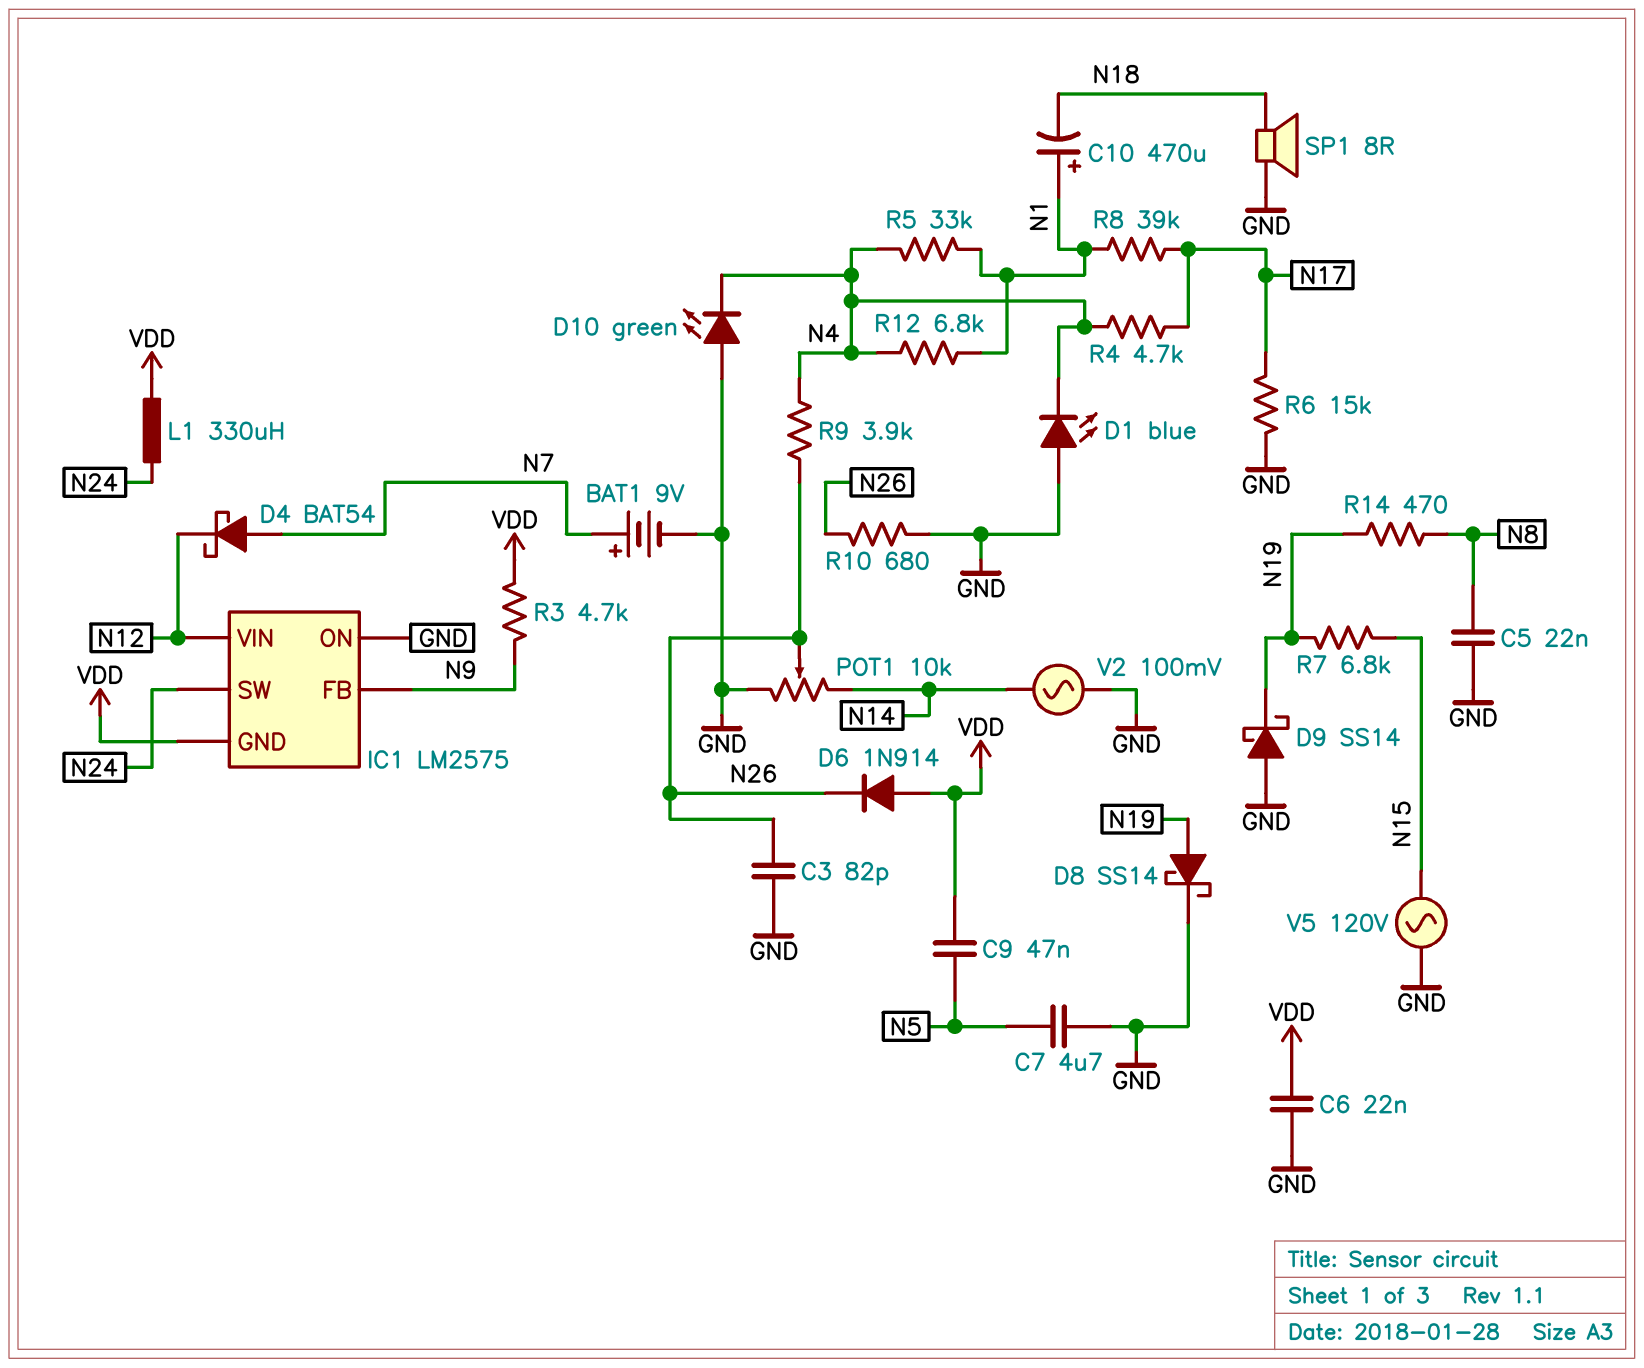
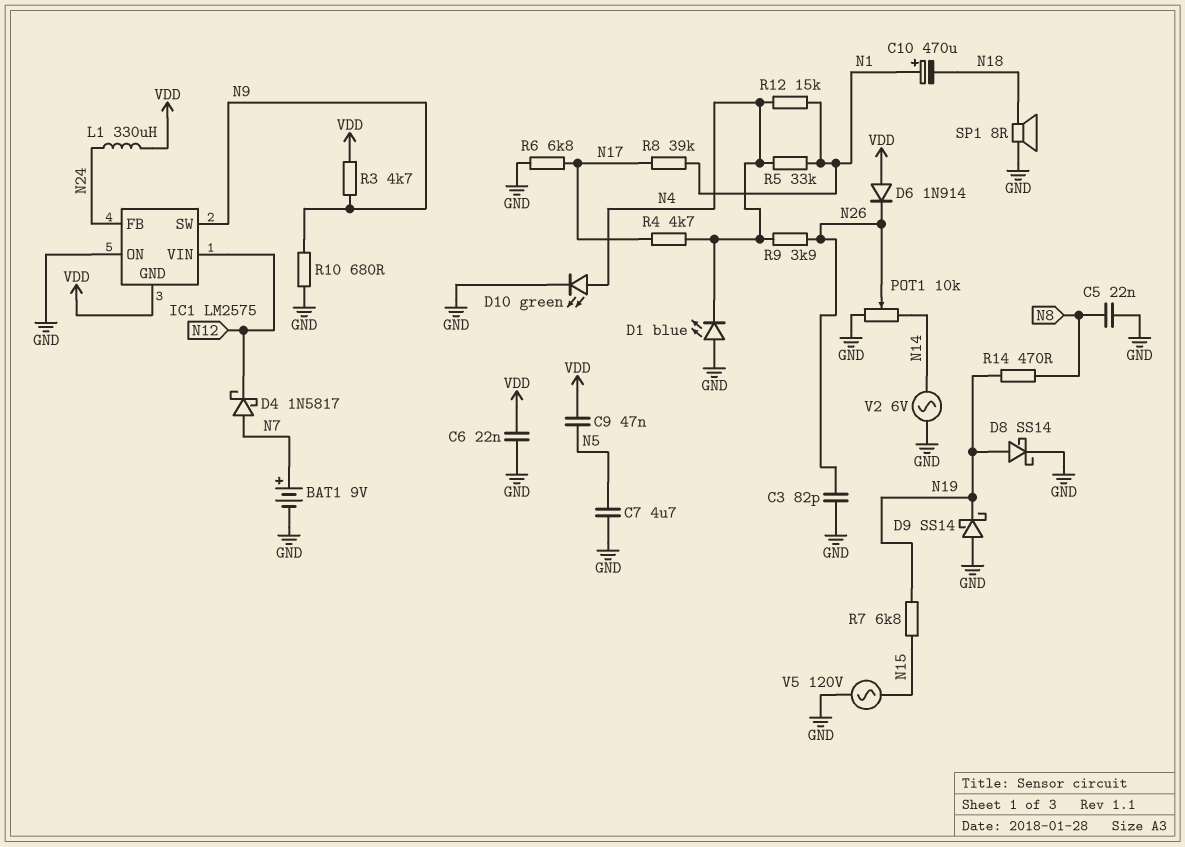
D4: schottky BAT54 (A N7, K N12) -> schottky 1N5817 (A N7, K N12)
D10: LED green (A GND, K N4) -> LED green (A N4, K GND)
IC1 pin FB: N9 -> N24
IC1 pin SW: N24 -> N9
R6: 15k (GND, N17) -> 6.8k (GND, N17)
R10: 680 (GND, N26) -> 680 (GND, N9)
R12: 6.8k (N1, N4) -> 15k (N1, N4)
V2: AC 100mV (GND, N14) -> AC 6V (GND, N14)

